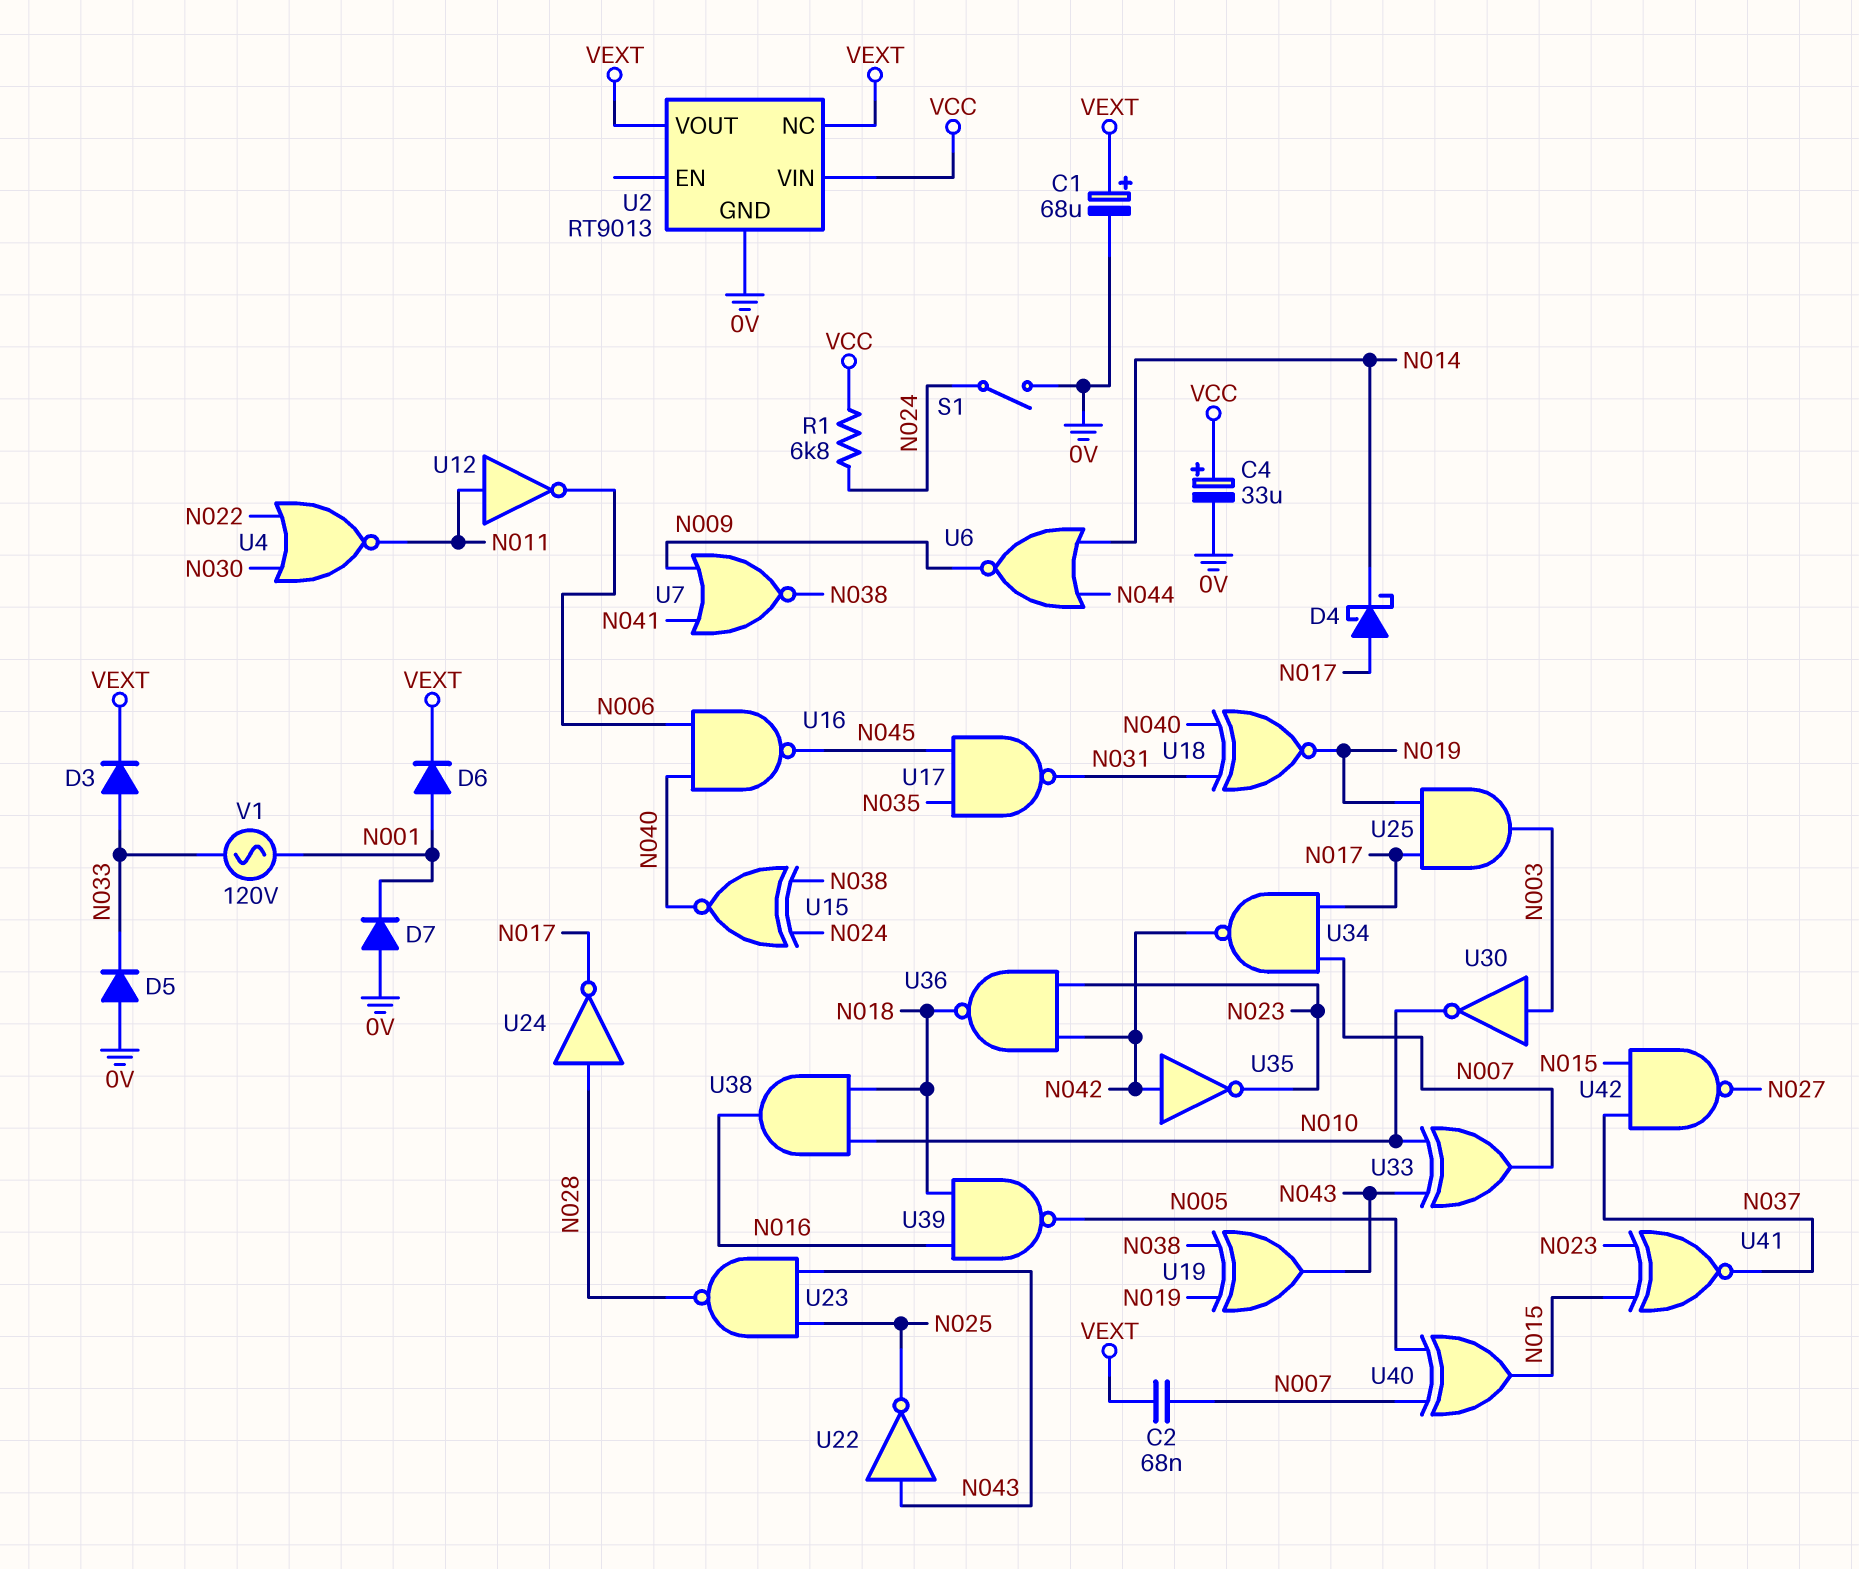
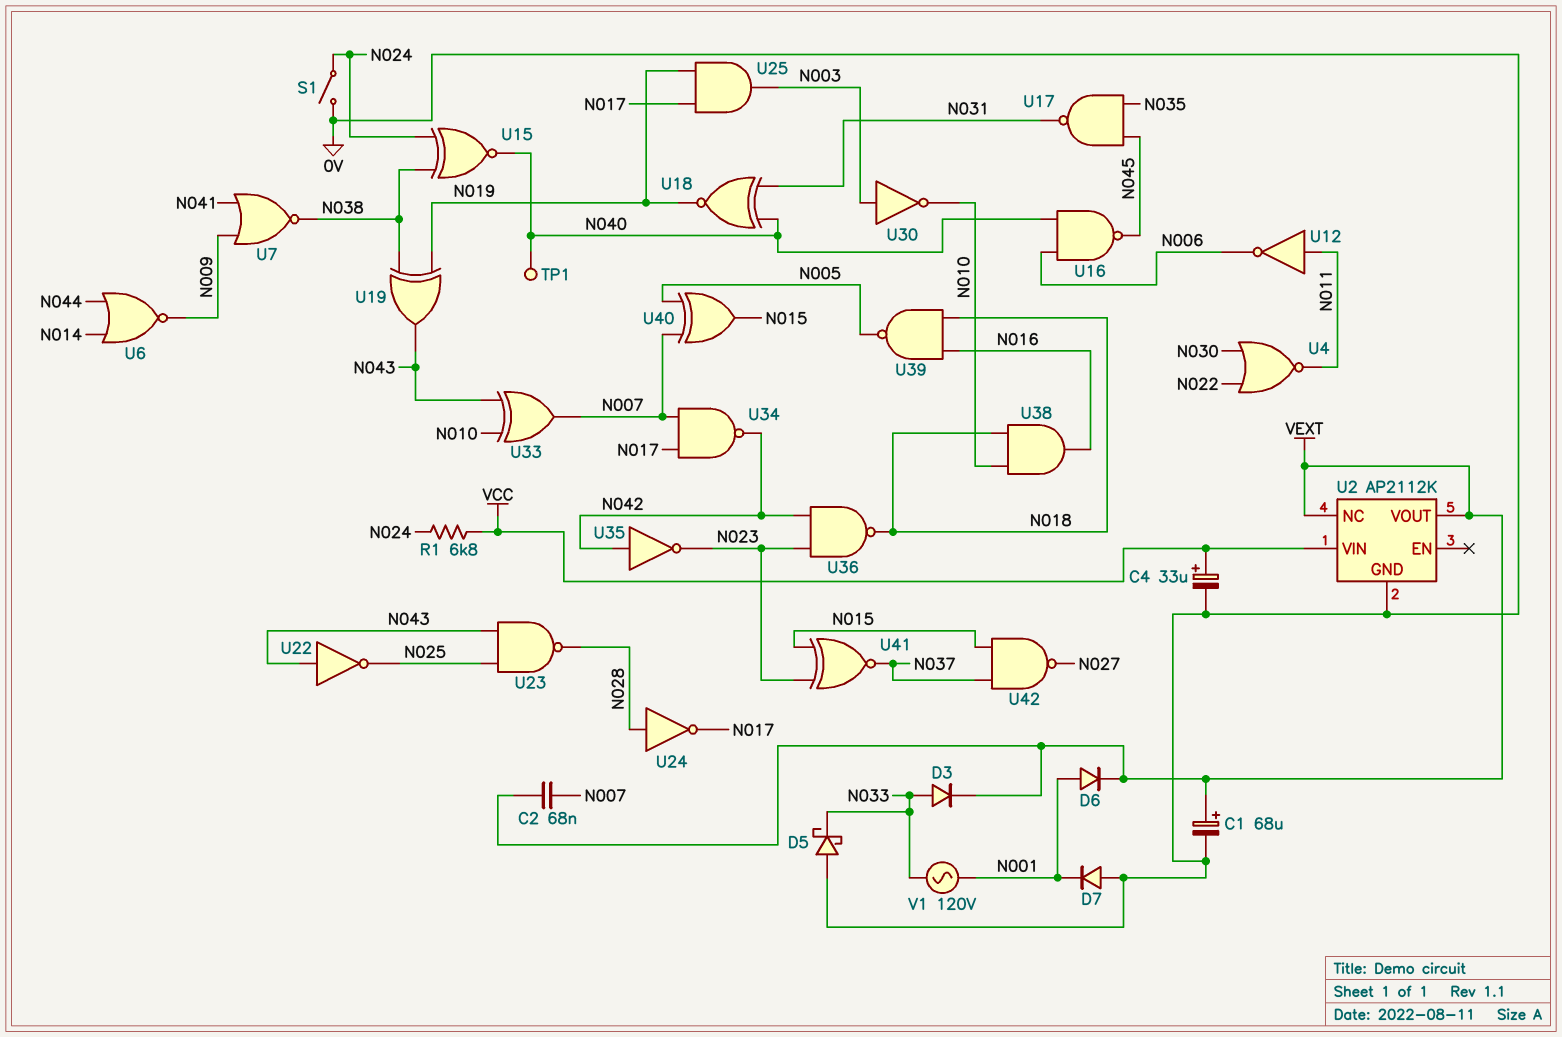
D4: schottky (A N017, K N014) -> none
D5: diode (A 0V, K N033) -> schottky (A 0V, K N033)
TP1: none -> test point (N040)
U2: RT9013 -> AP2112K

